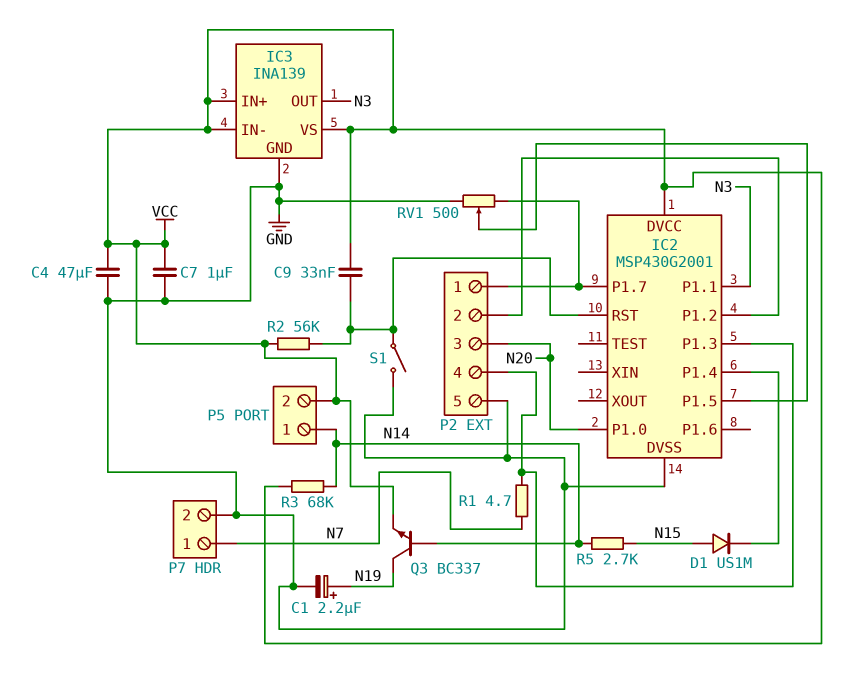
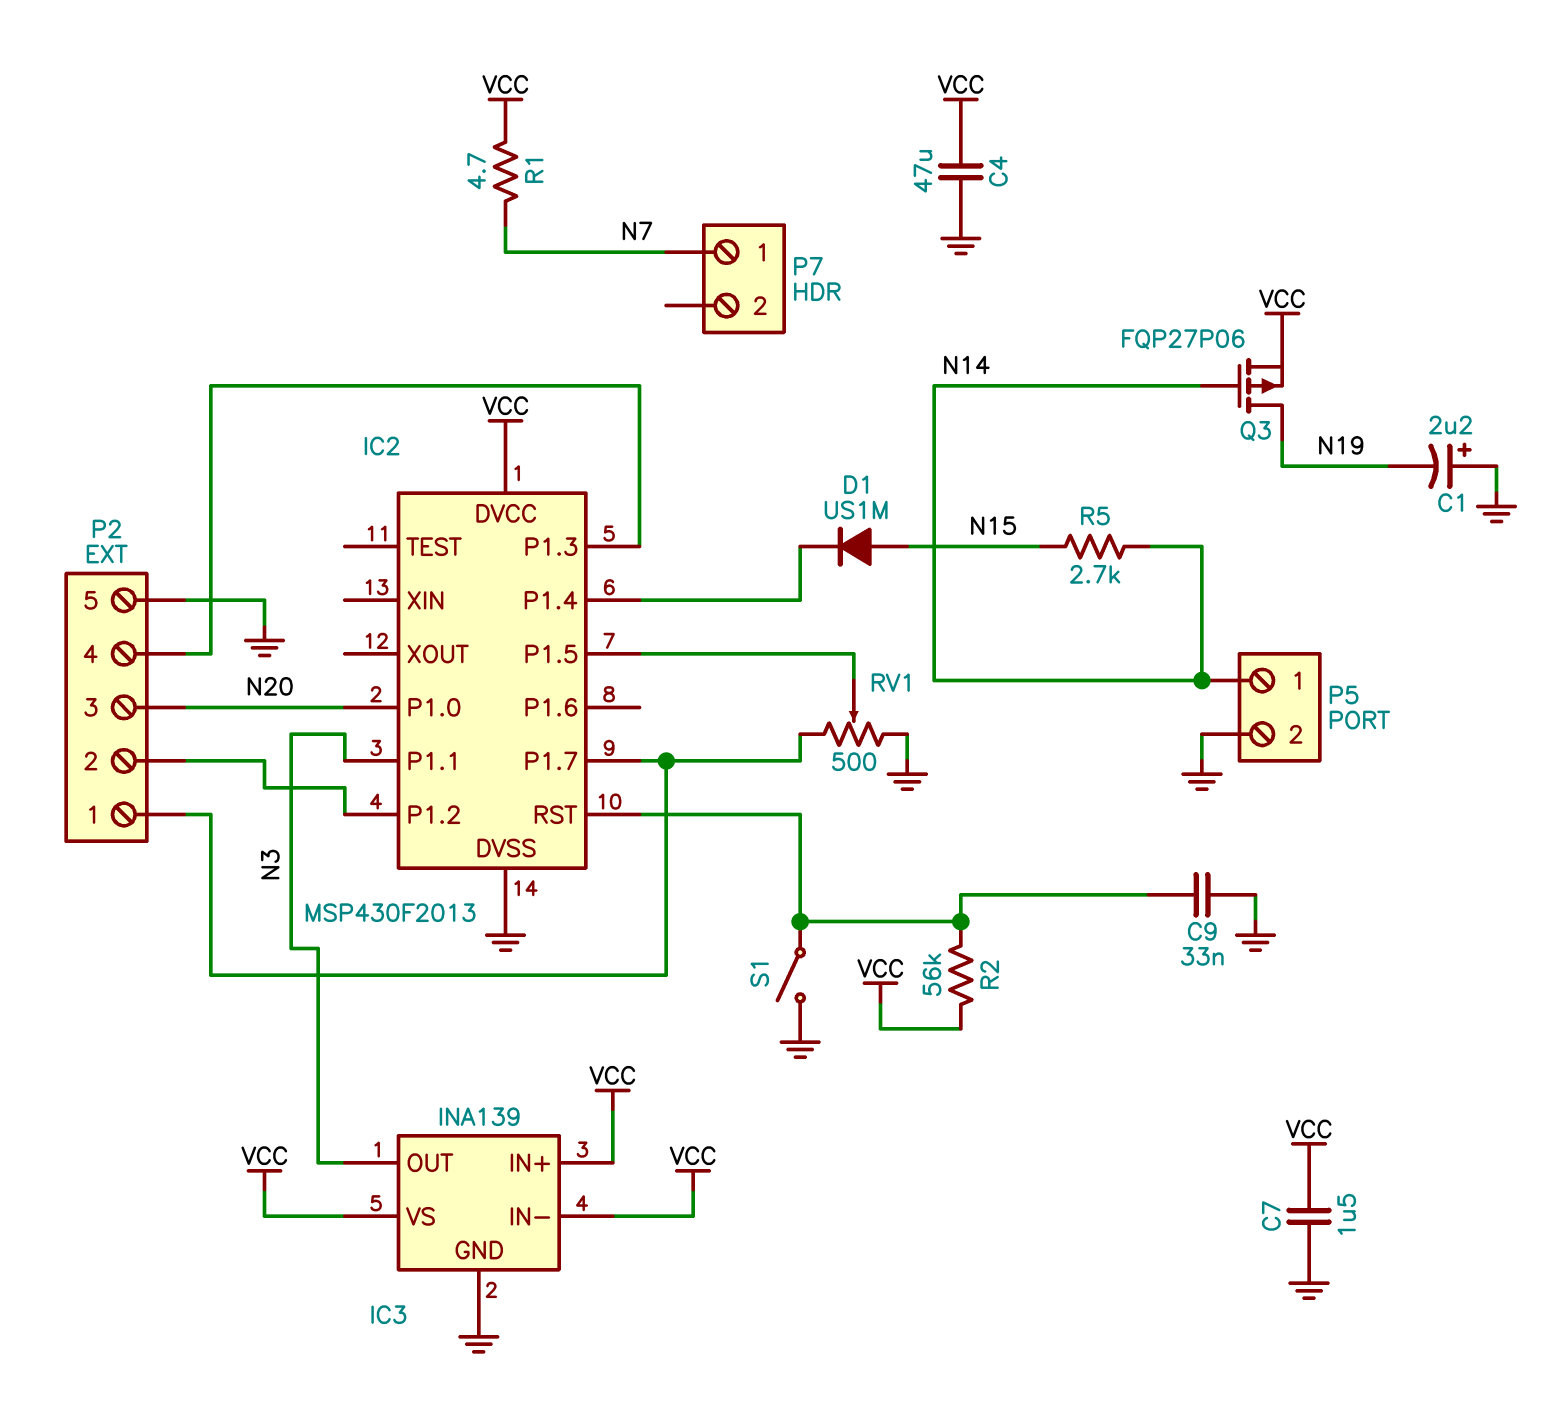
C1: 2.2uF (plus N19, minus GND) -> 2.2uF (plus GND, minus N19)
C7: 1uF (GND, VCC) -> 1.5uF (GND, VCC)
C9: 33nF (IC2/RST, VCC) -> 33nF (GND, IC2/RST)
IC2: MSP430G2001 -> MSP430F2013
P5 pin 2: VCC -> GND
P7 pin 2: GND -> none
Q3: NPN BC337 (B N14, C N19, E VCC) -> PMOS FQP27P06 (G N14, D N19, S VCC)
R1: 4.7 (IC2/P1.3, N7) -> 4.7 (N7, VCC)
R3: 68k (N14, VCC) -> none

